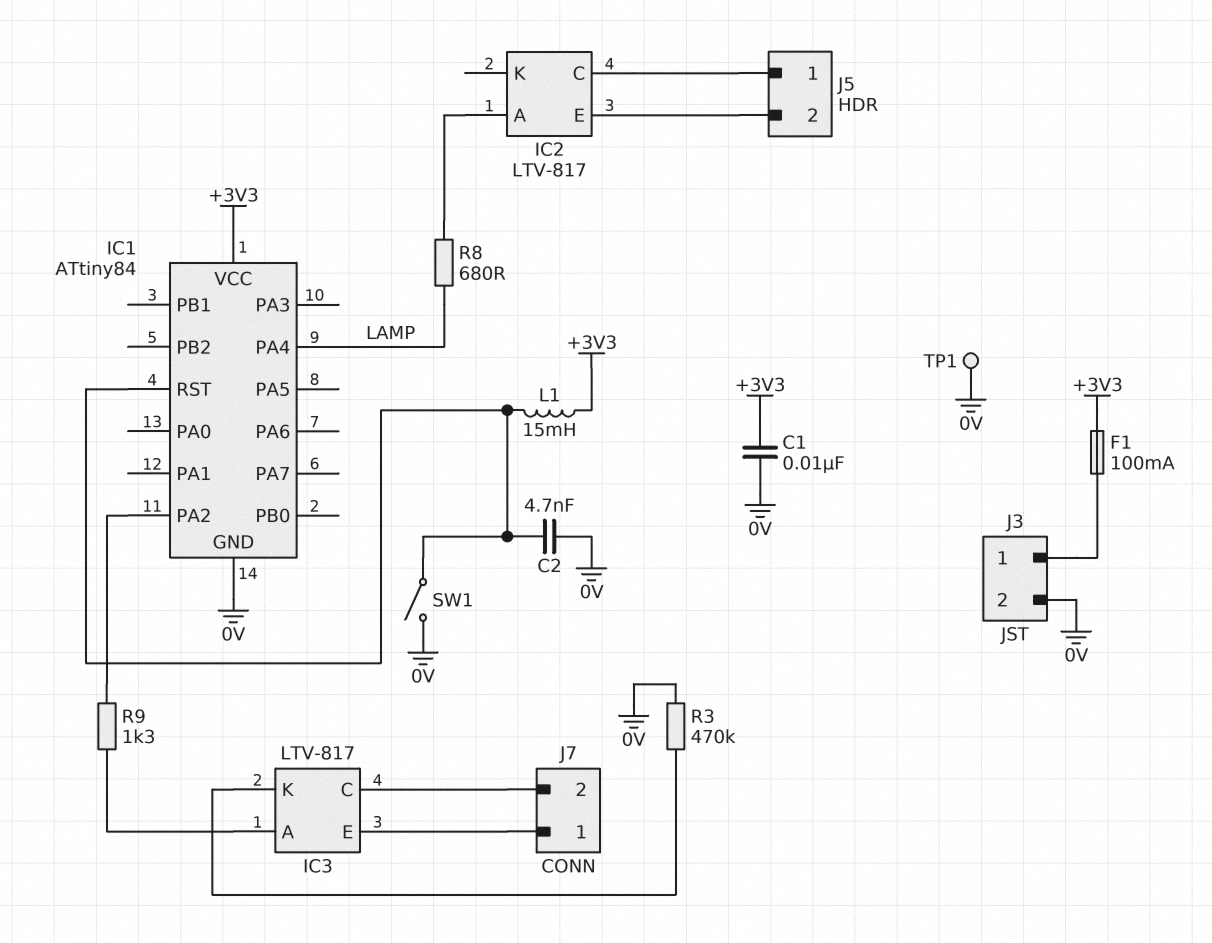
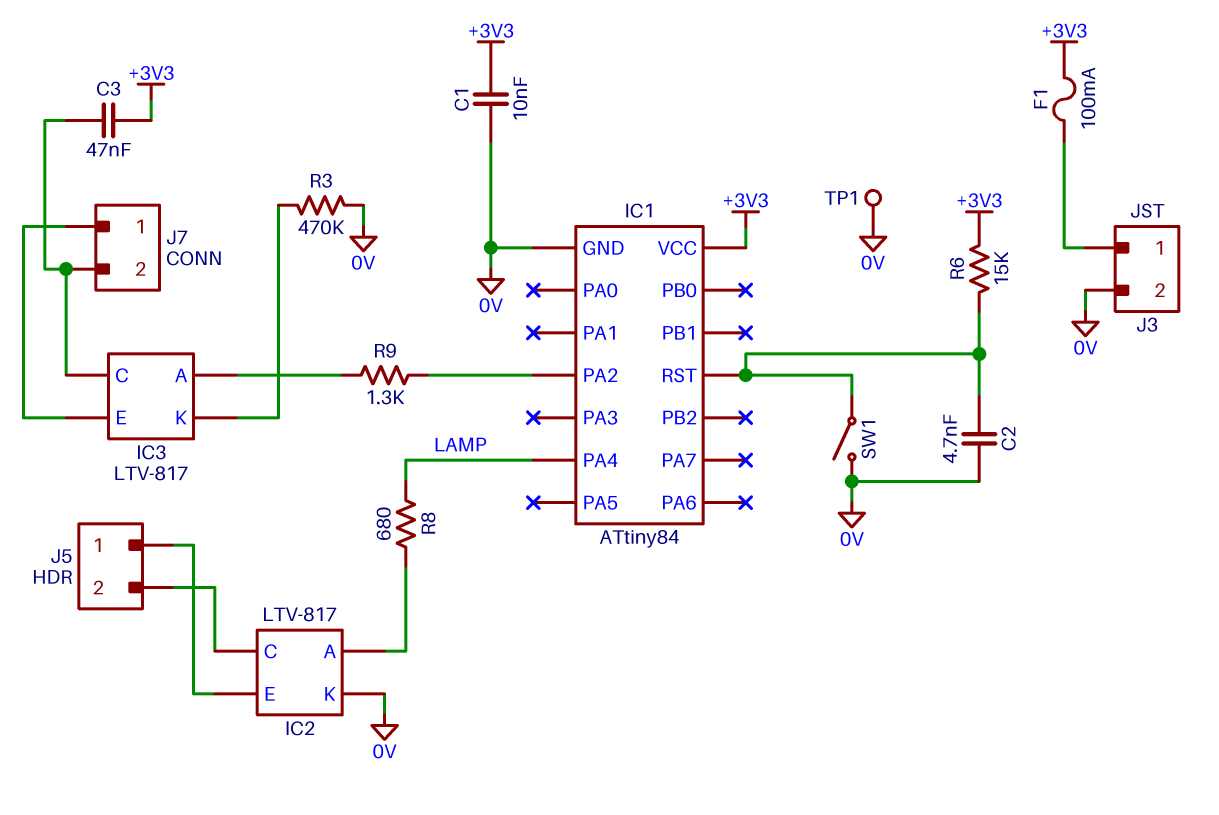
C3: none -> 47nF (+3V3, IC3/C)
IC2 pin K: none -> 0V
J5 pin 1: IC2/C -> IC2/E
J5 pin 2: IC2/E -> IC2/C
L1: 15mH (+3V3, IC1/RST) -> none
R6: none -> 15k (+3V3, IC1/RST)

